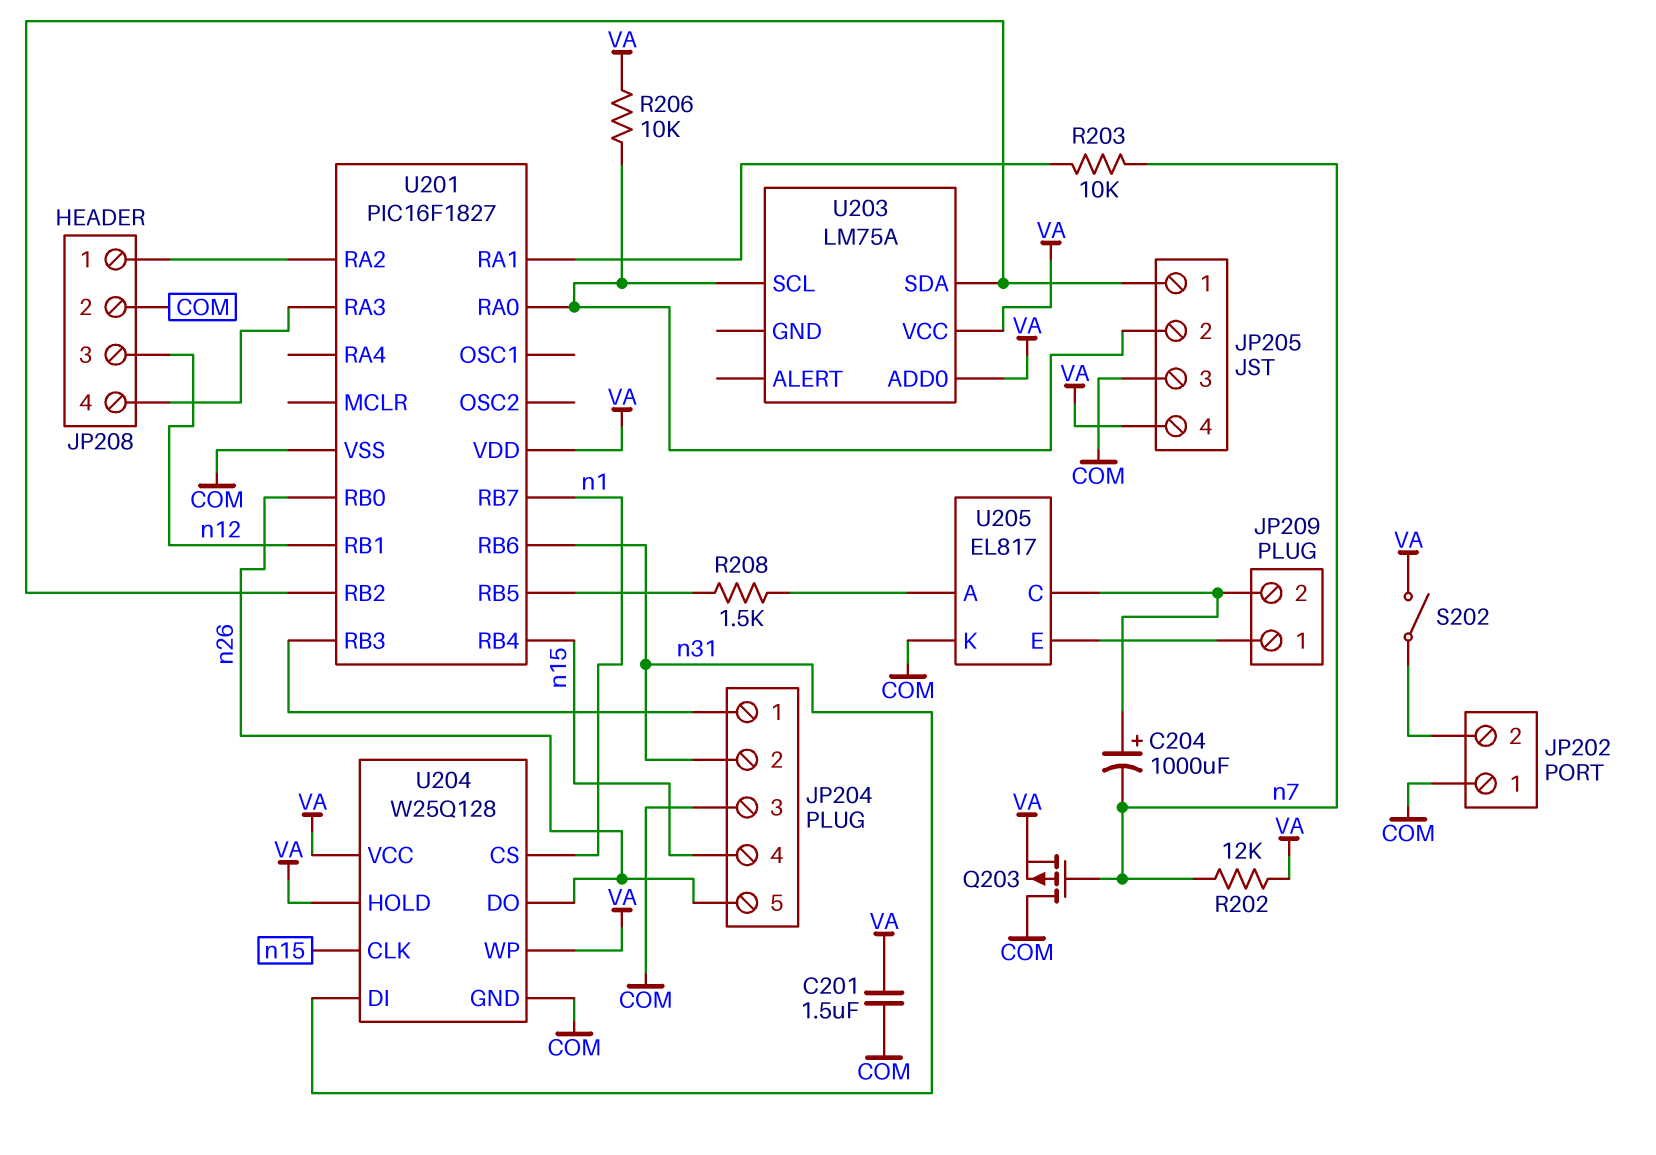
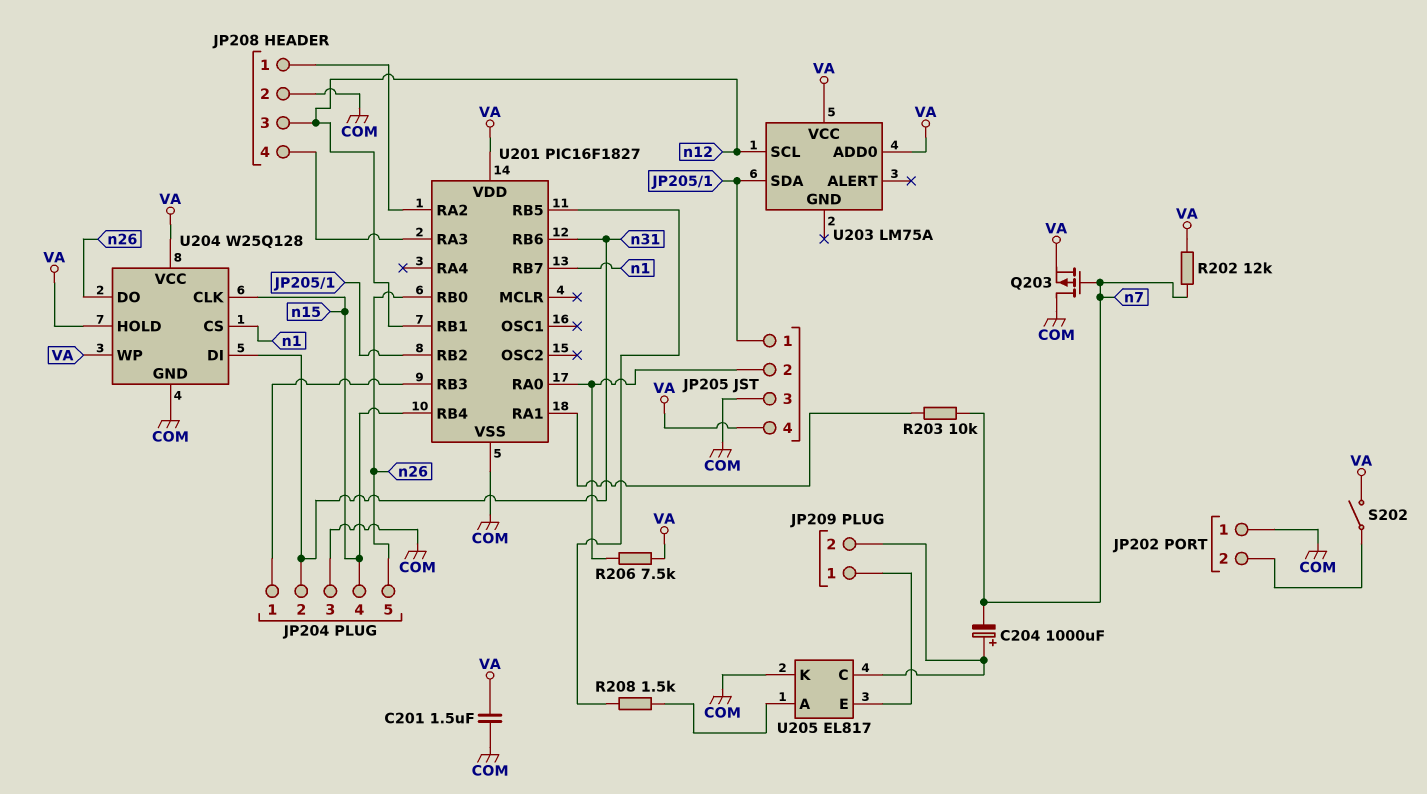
R206: 10k (JP205/2, VA) -> 7.5k (JP205/2, VA)
U203 pin SCL: JP205/2 -> n12

